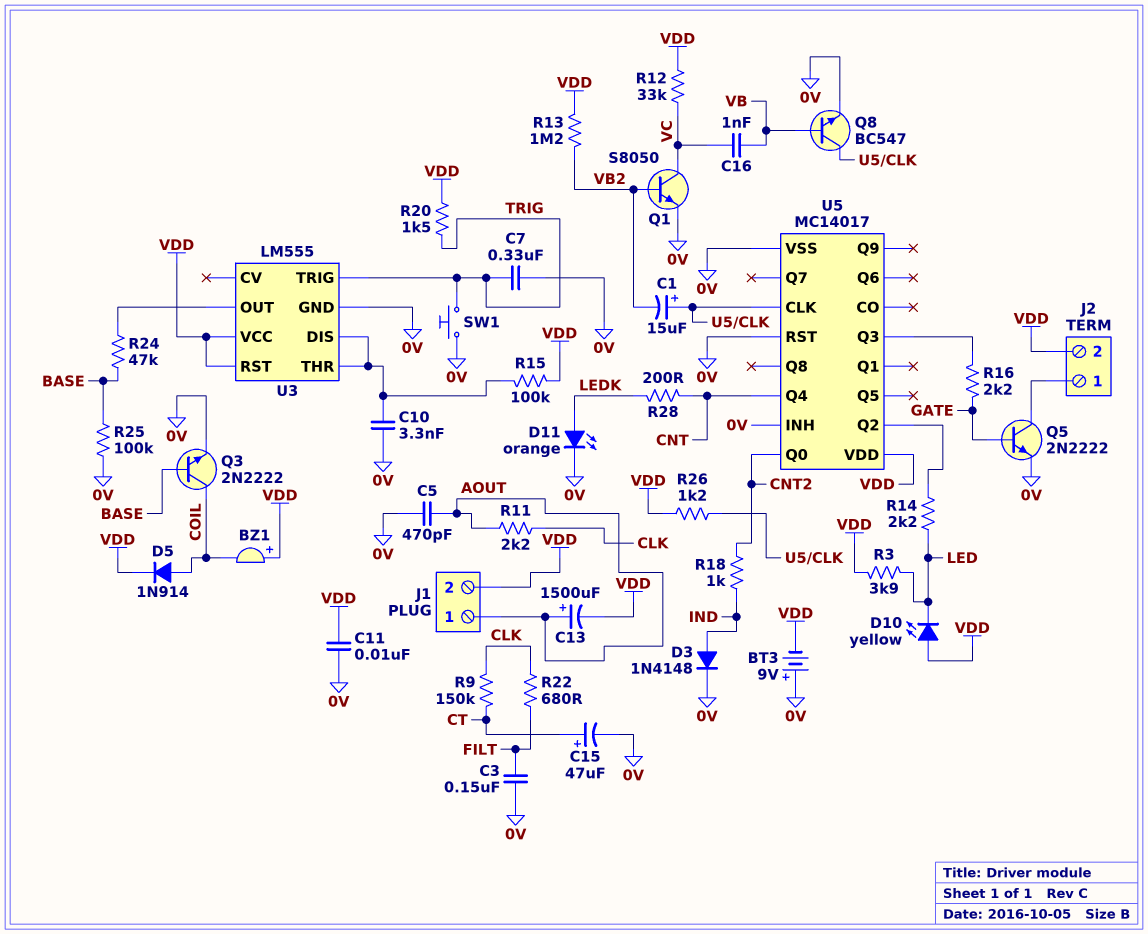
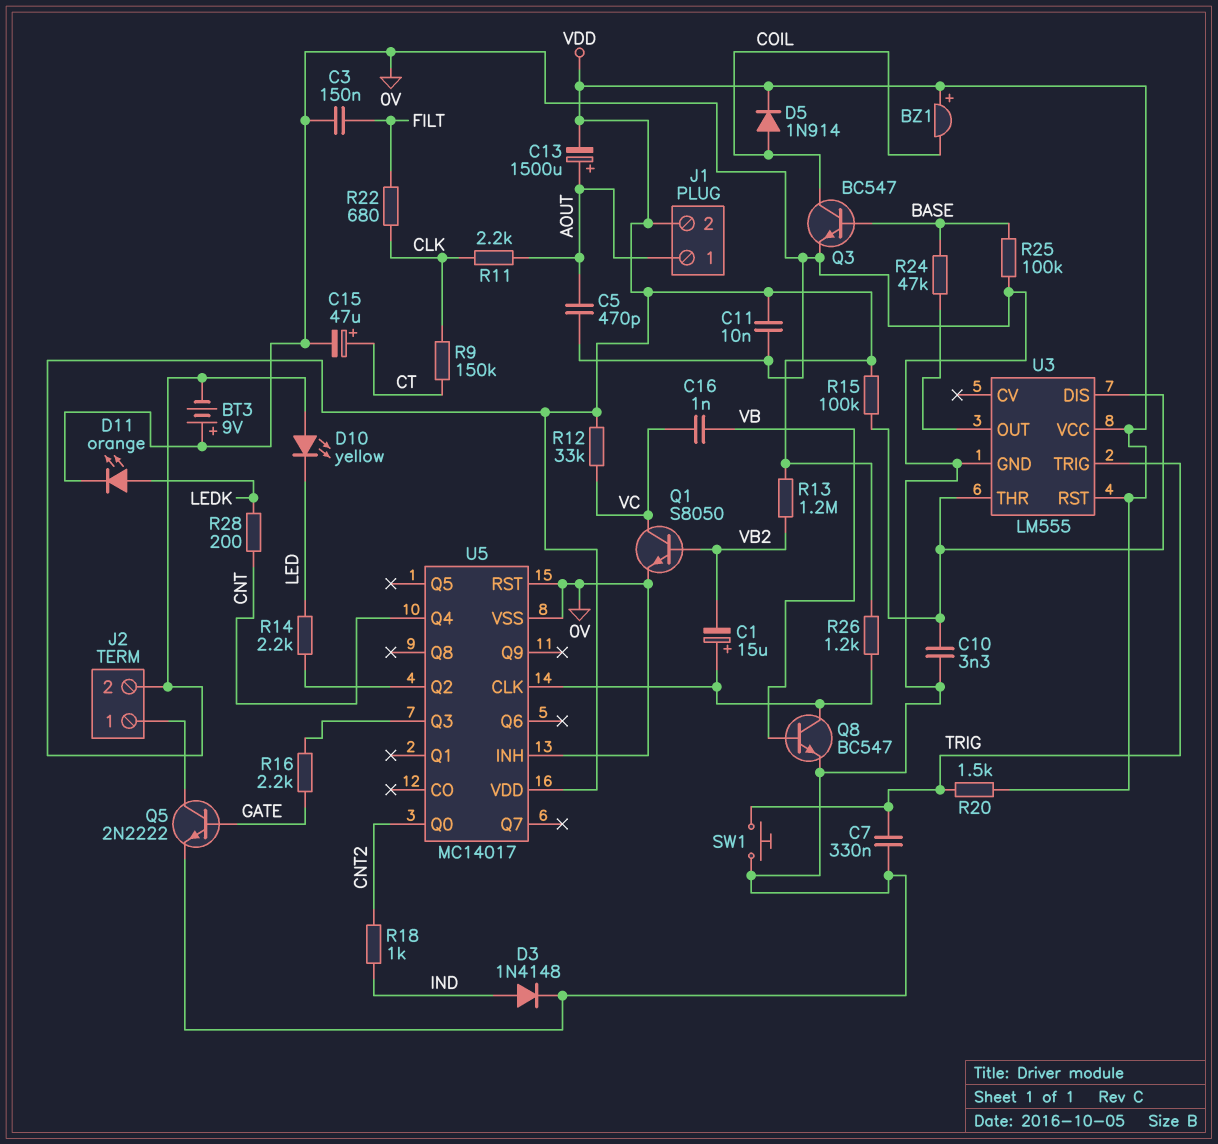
Q3: NPN 2N2222 (B BASE, C COIL, E 0V) -> NPN BC547 (B BASE, C COIL, E 0V)
R3: 3.9k (LED, VDD) -> none

